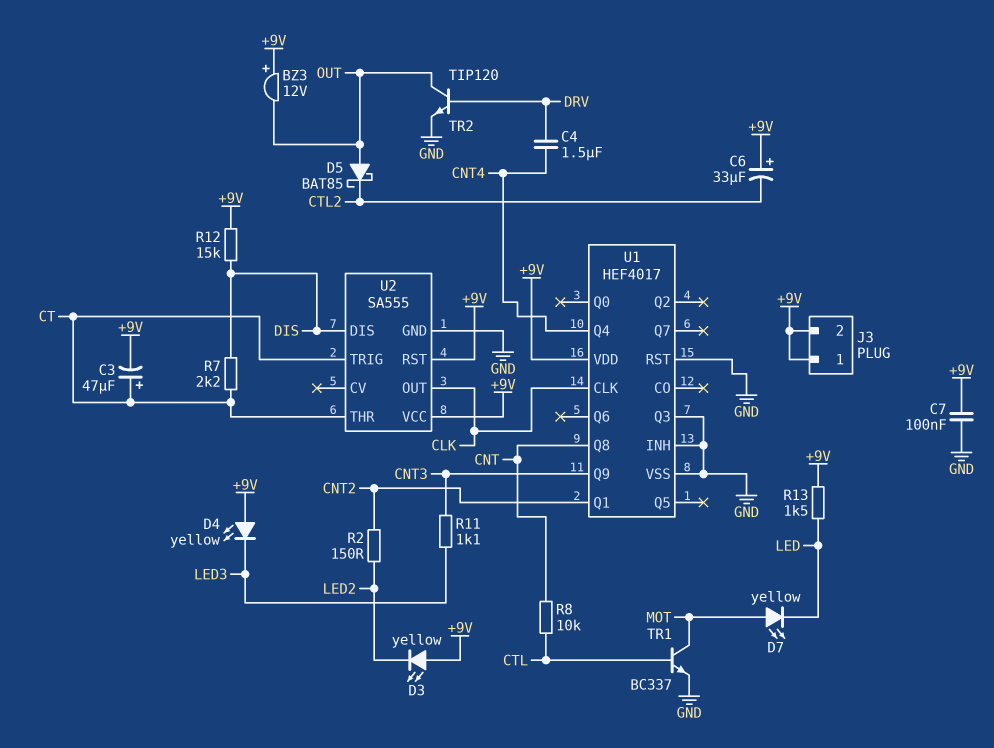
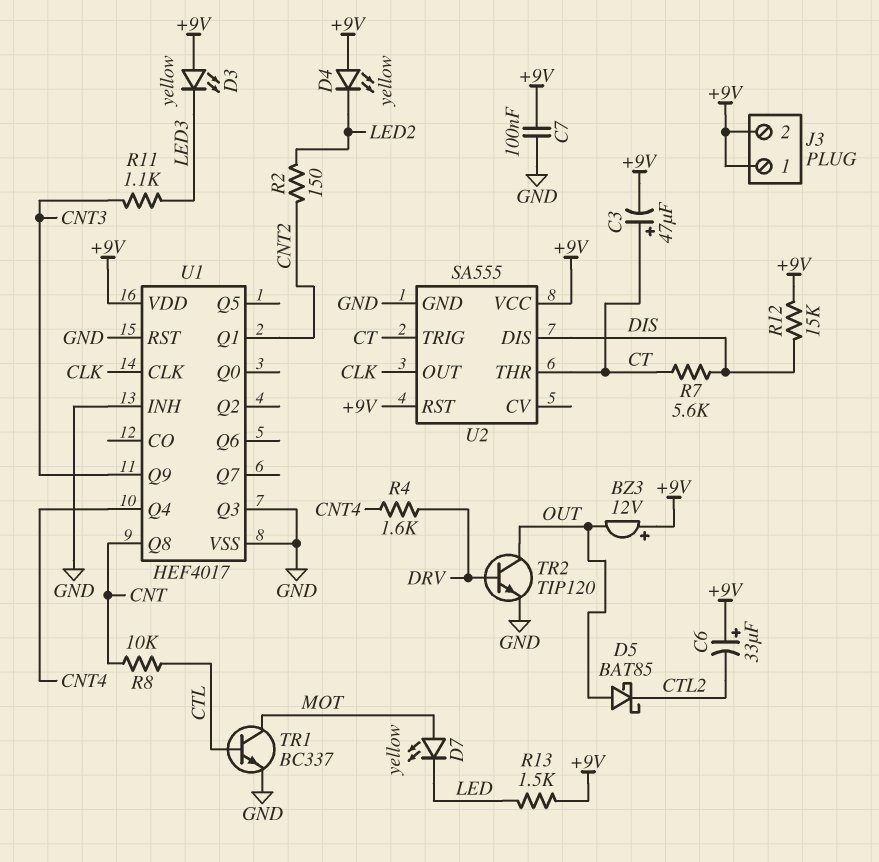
C4: 1.5uF (CNT4, DRV) -> none
D3: LED yellow (A +9V, K LED2) -> LED yellow (A +9V, K LED3)
D4: LED yellow (A +9V, K LED3) -> LED yellow (A +9V, K LED2)
R4: none -> 1.6k (CNT4, DRV)
R7: 2.2k (CT, DIS) -> 5.6k (CT, DIS)

